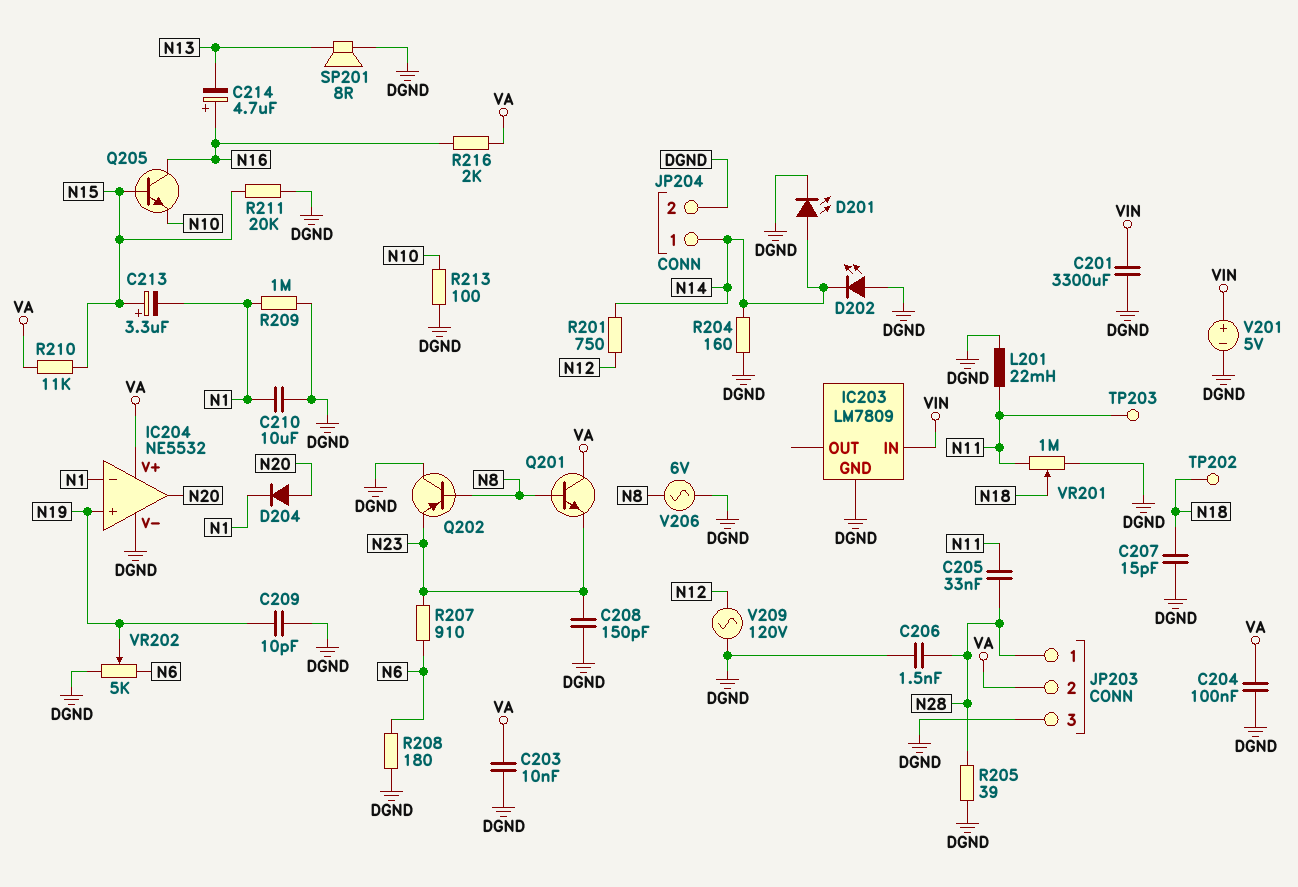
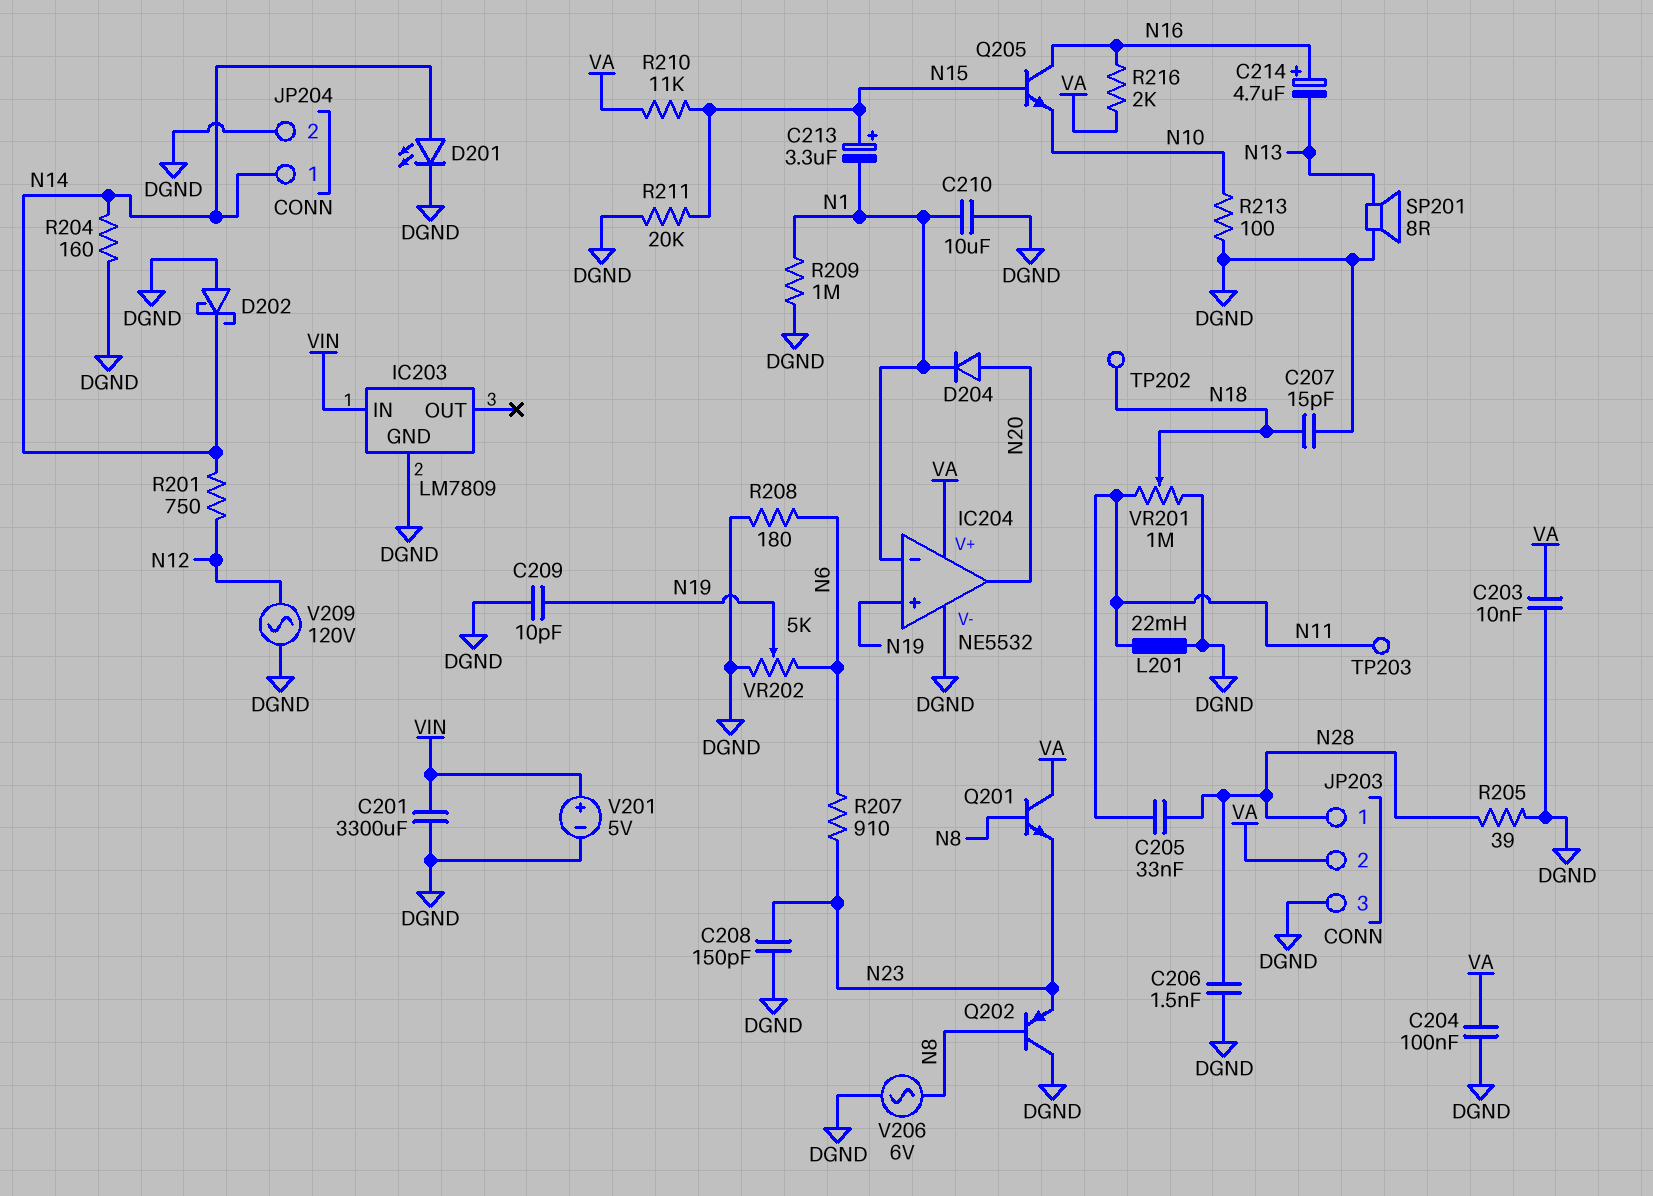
D202: LED (A DGND, K N14) -> schottky (A DGND, K N14)

